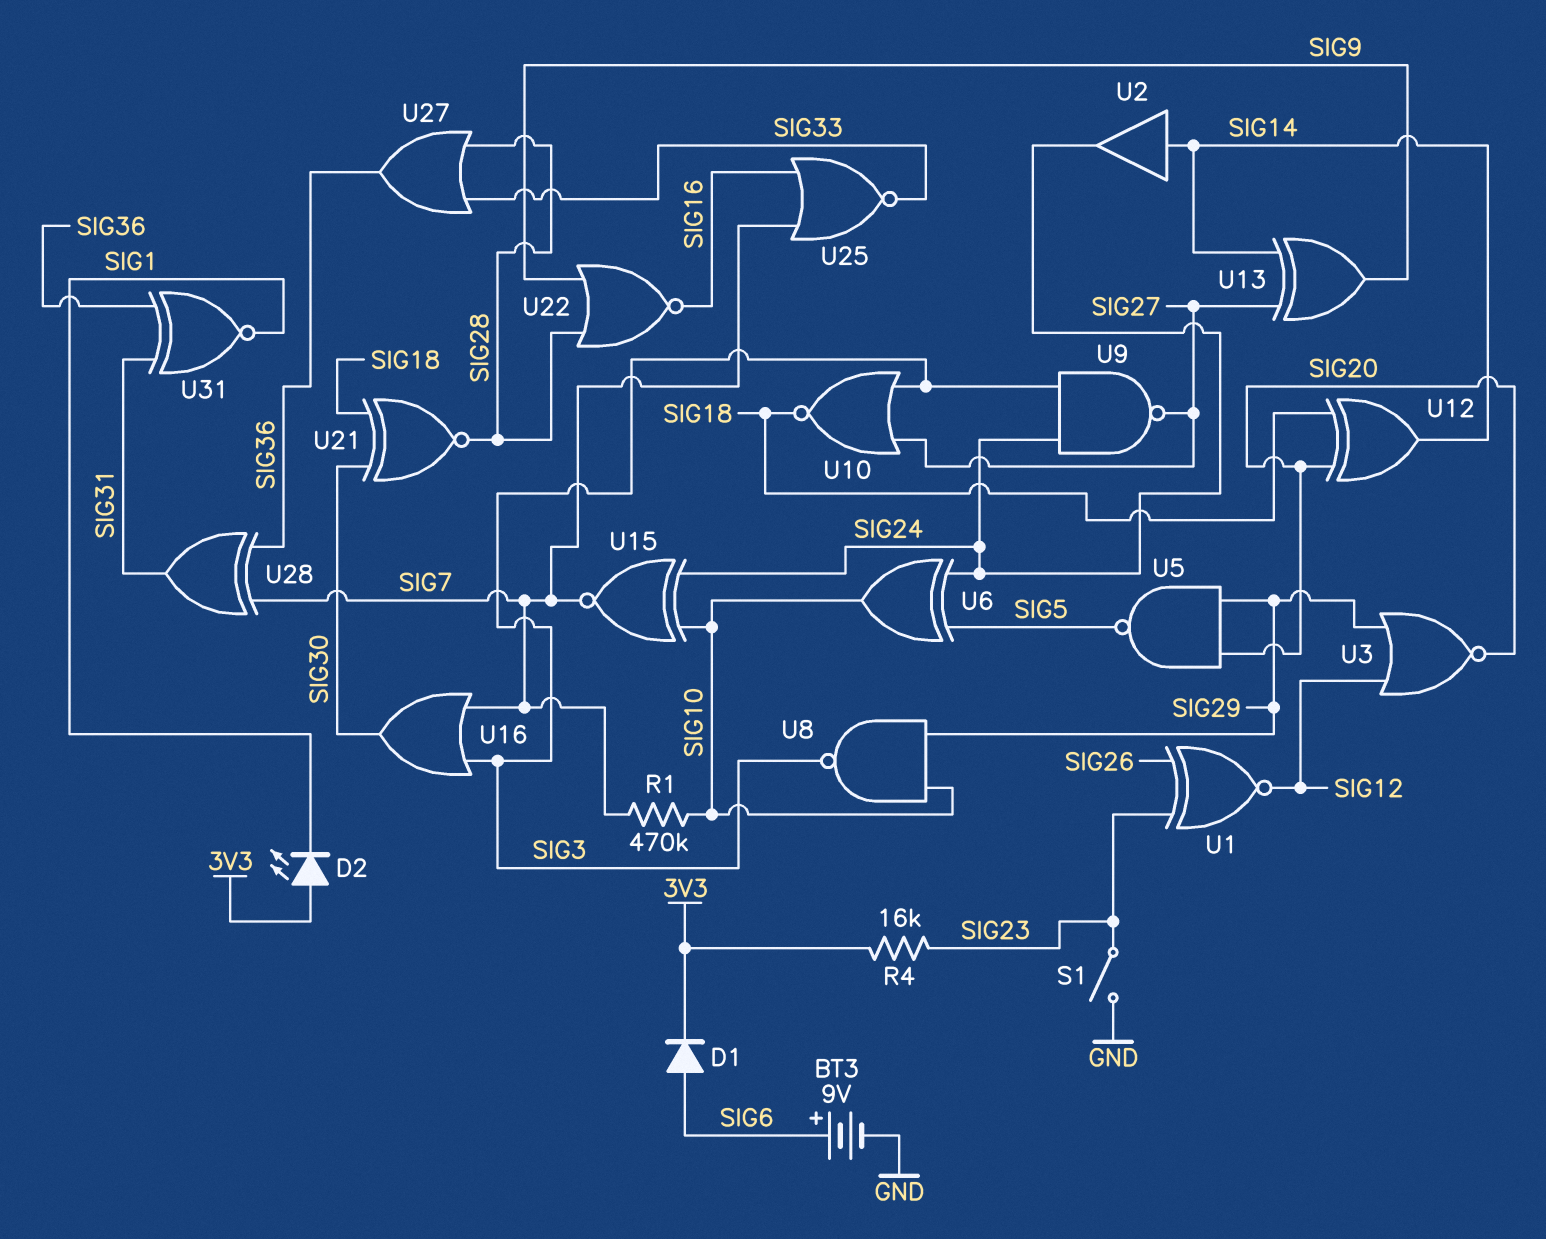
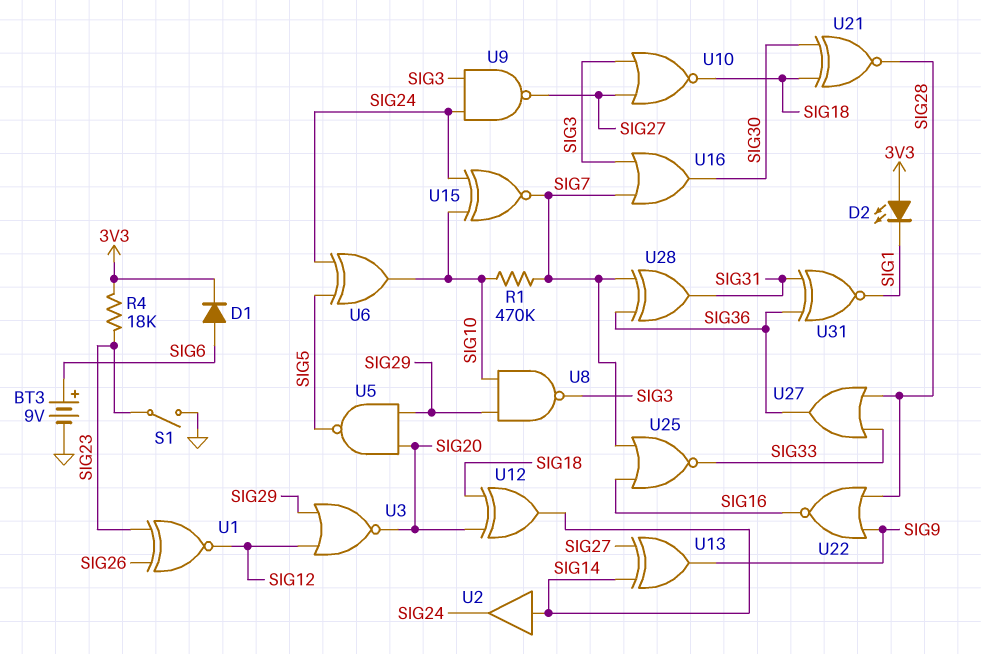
R4: 16k (3V3, SIG23) -> 18k (3V3, SIG23)

